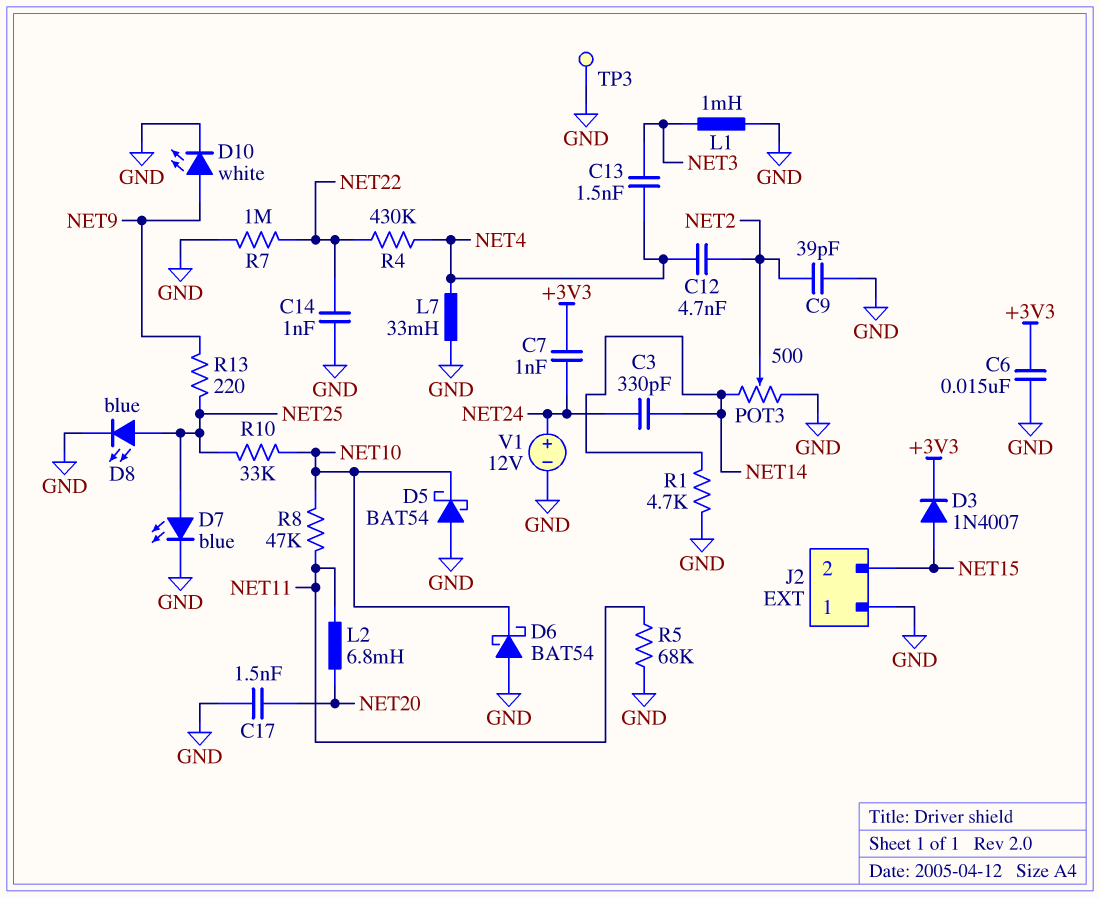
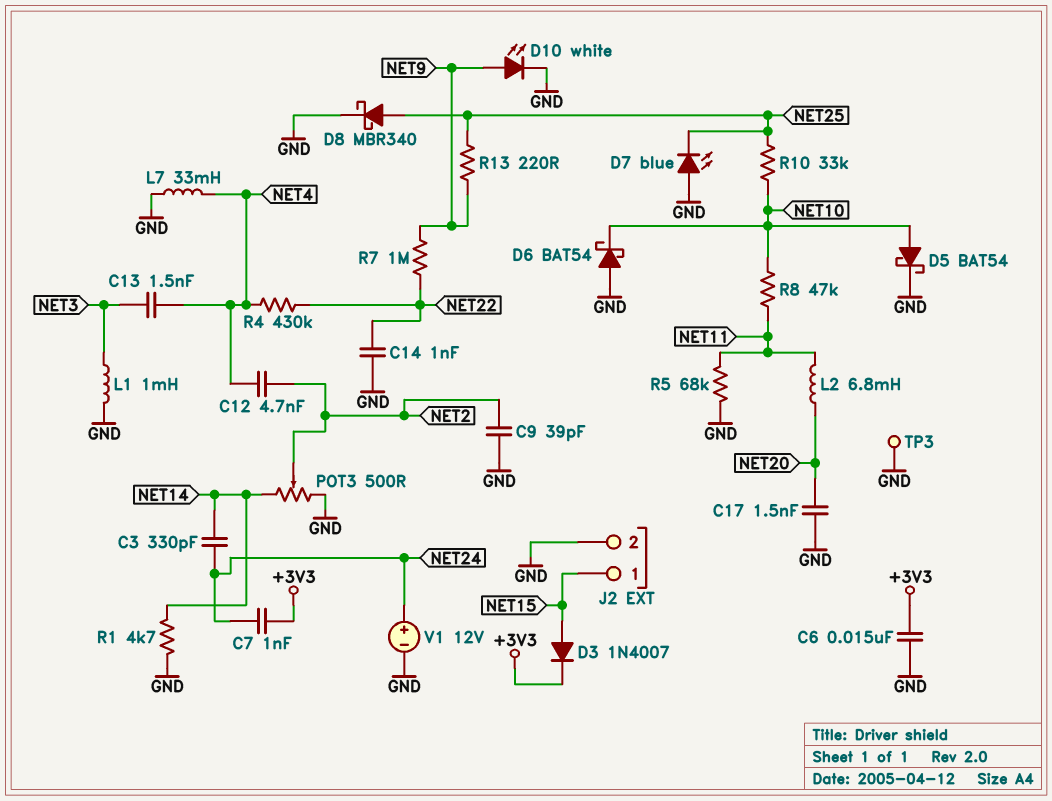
D5: schottky BAT54 (A GND, K NET10) -> schottky BAT54 (A NET10, K GND)
D7: LED blue (A NET25, K GND) -> LED blue (A GND, K NET25)
D8: LED blue (A NET25, K GND) -> schottky MBR340 (A NET25, K GND)
J2 pin 1: GND -> NET15
J2 pin 2: NET15 -> GND
R7: 1M (GND, NET22) -> 1M (NET9, NET22)

